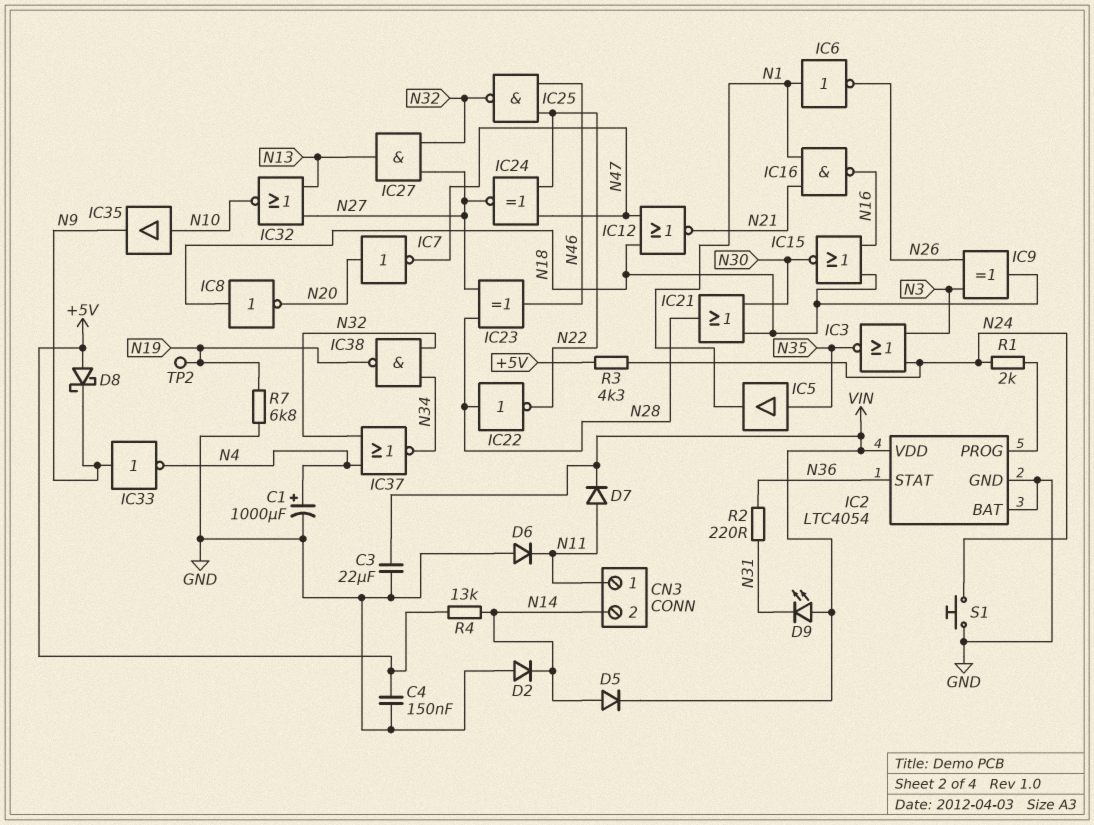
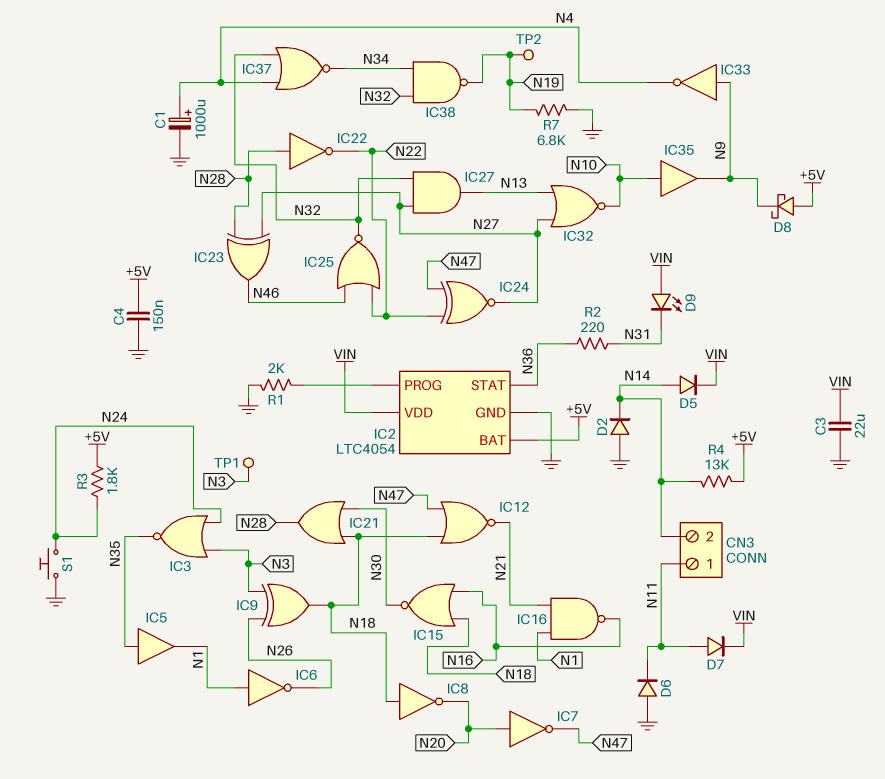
IC2 pin BAT: GND -> +5V
IC25: NAND (in N22, in N46, out N32) -> NOR (in N22, in N46, out N32)
R1: 2k (IC2/PROG, N24) -> 2k (GND, IC2/PROG)
R3: 4.3k (+5V, N24) -> 1.8k (+5V, N24)
TP1: none -> test point (N3)

